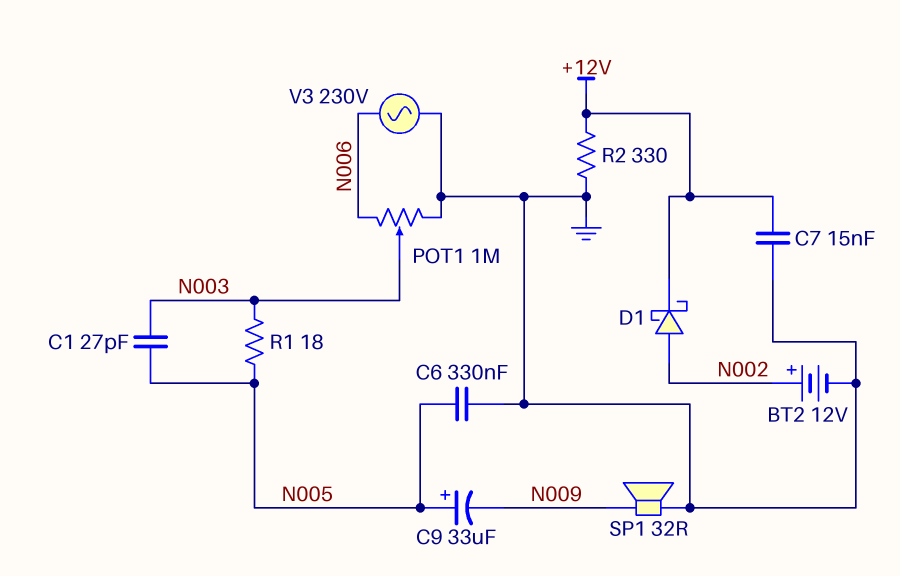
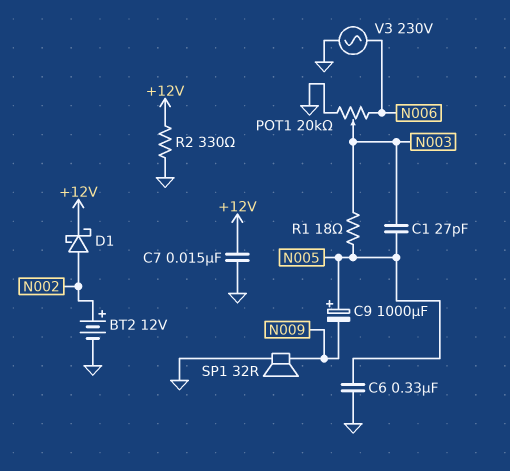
C9: 33uF (plus N005, minus N009) -> 1000uF (plus N005, minus N009)
POT1: 1M (GND, N006, wiper N003) -> 20k (GND, N006, wiper N003)

